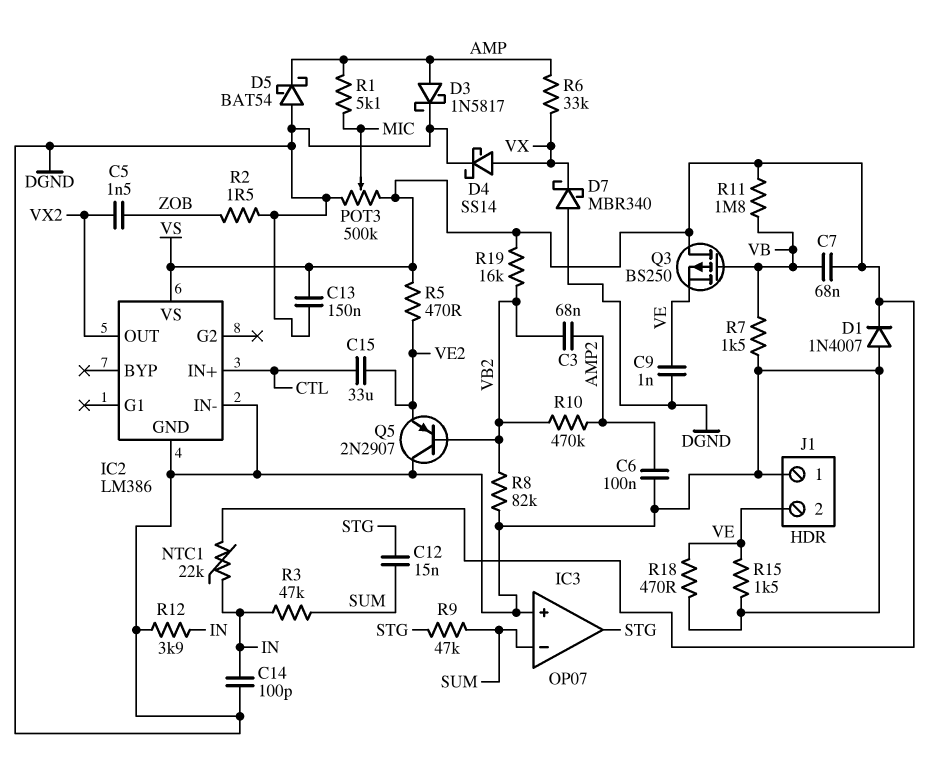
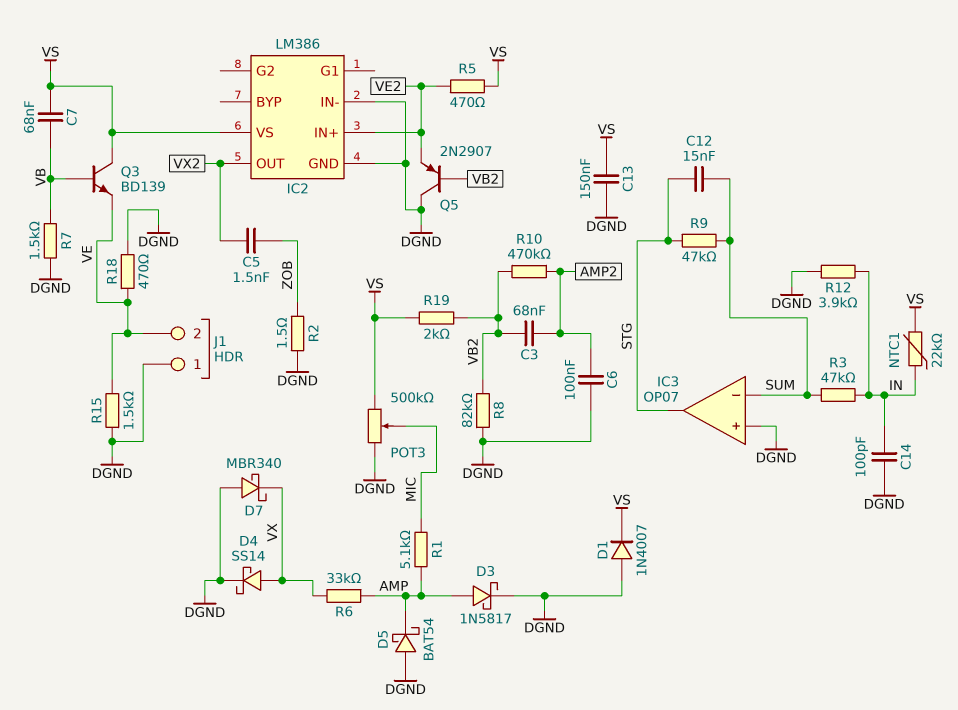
C9: 1nF (DGND, VE) -> none
C15: 33uF (CTL, VE2) -> none
IC2 pin IN+: CTL -> VE2
Q3: PMOS BS250 (G VB, D VS, S VE) -> NPN BD139 (B VB, C VS, E VE)
R11: 1.8M (VB, VS) -> none
R19: 16k (VB2, VS) -> 2k (VB2, VS)

